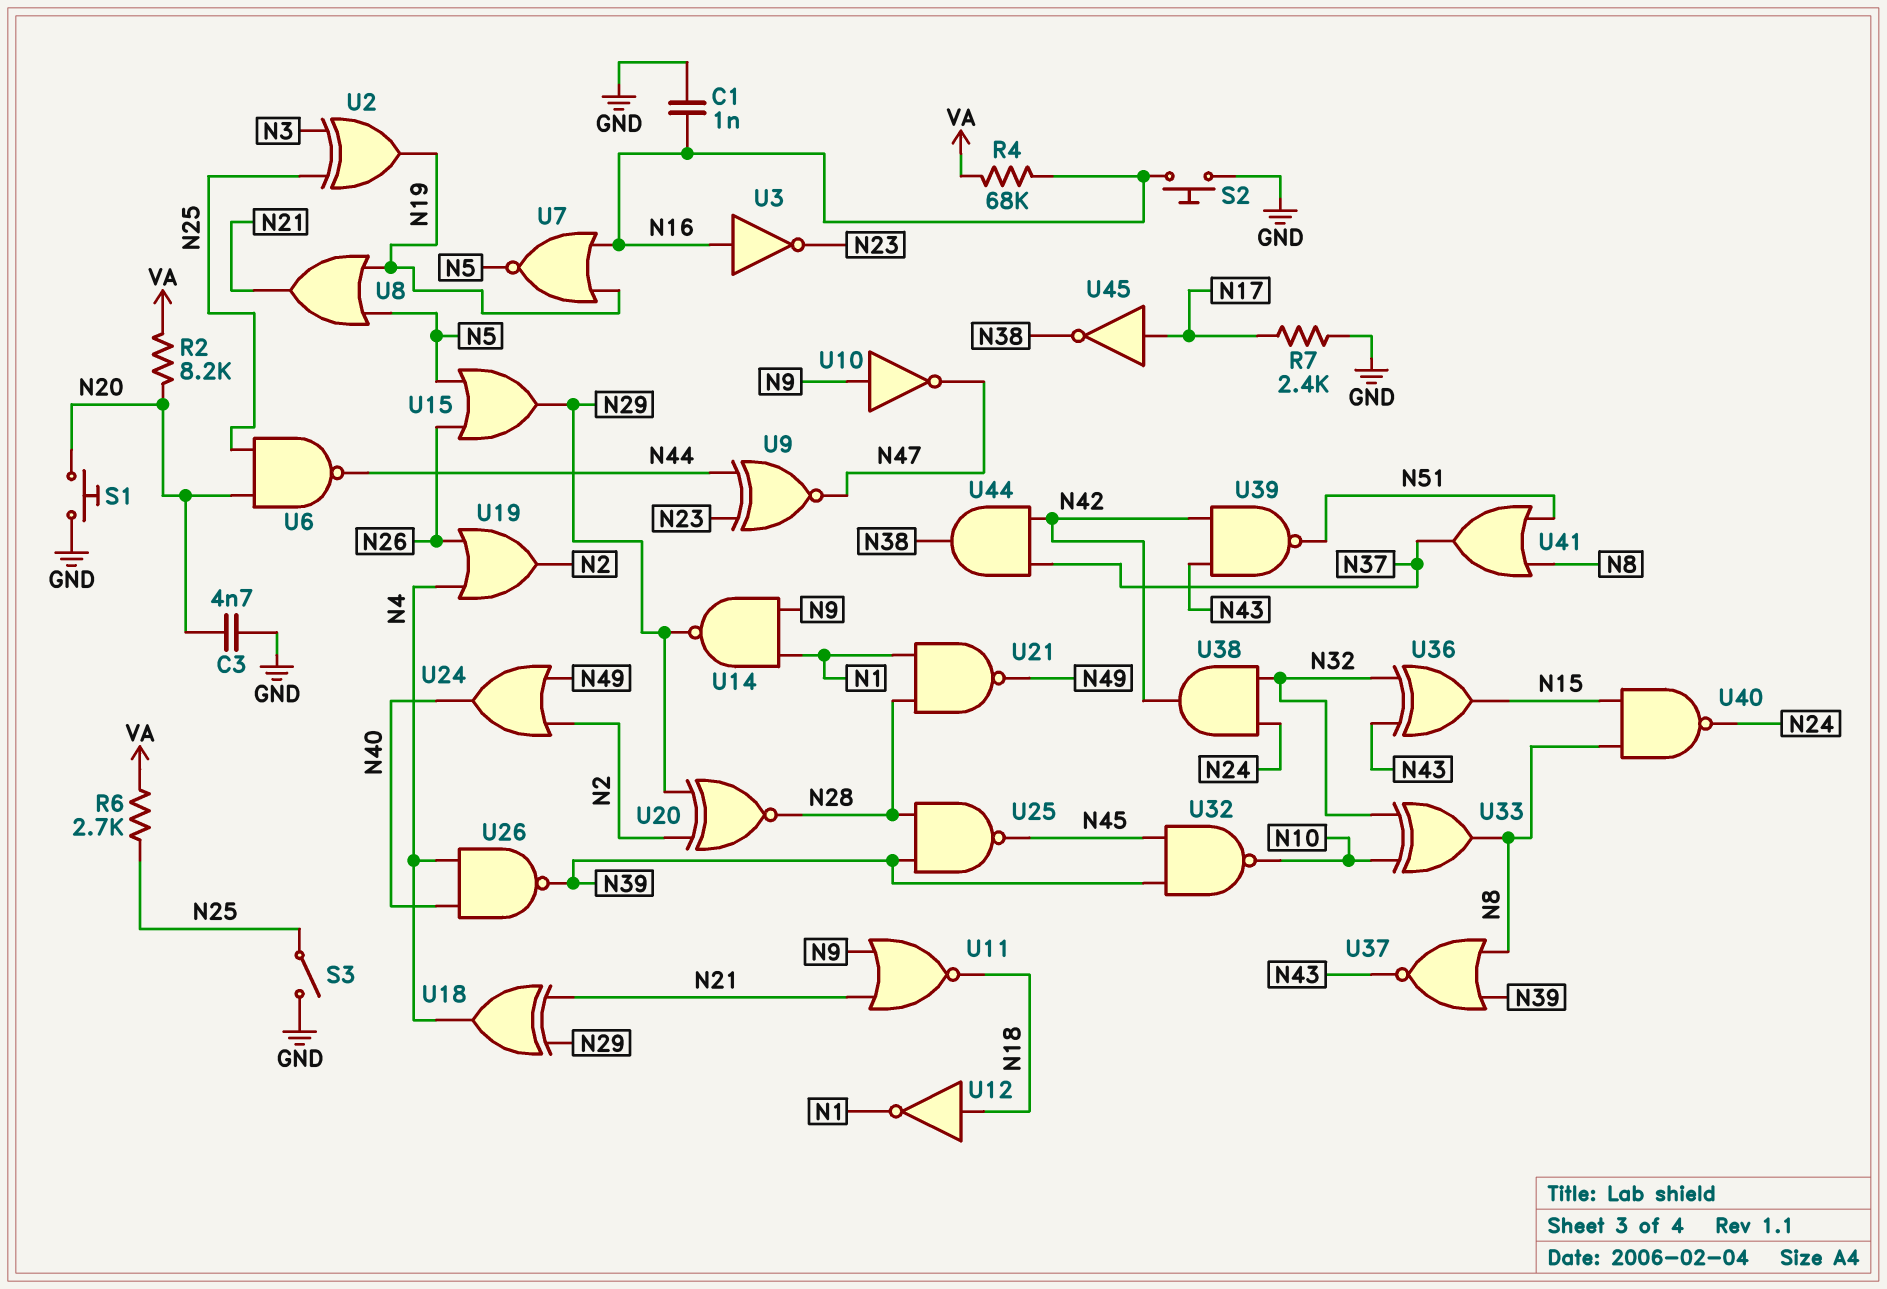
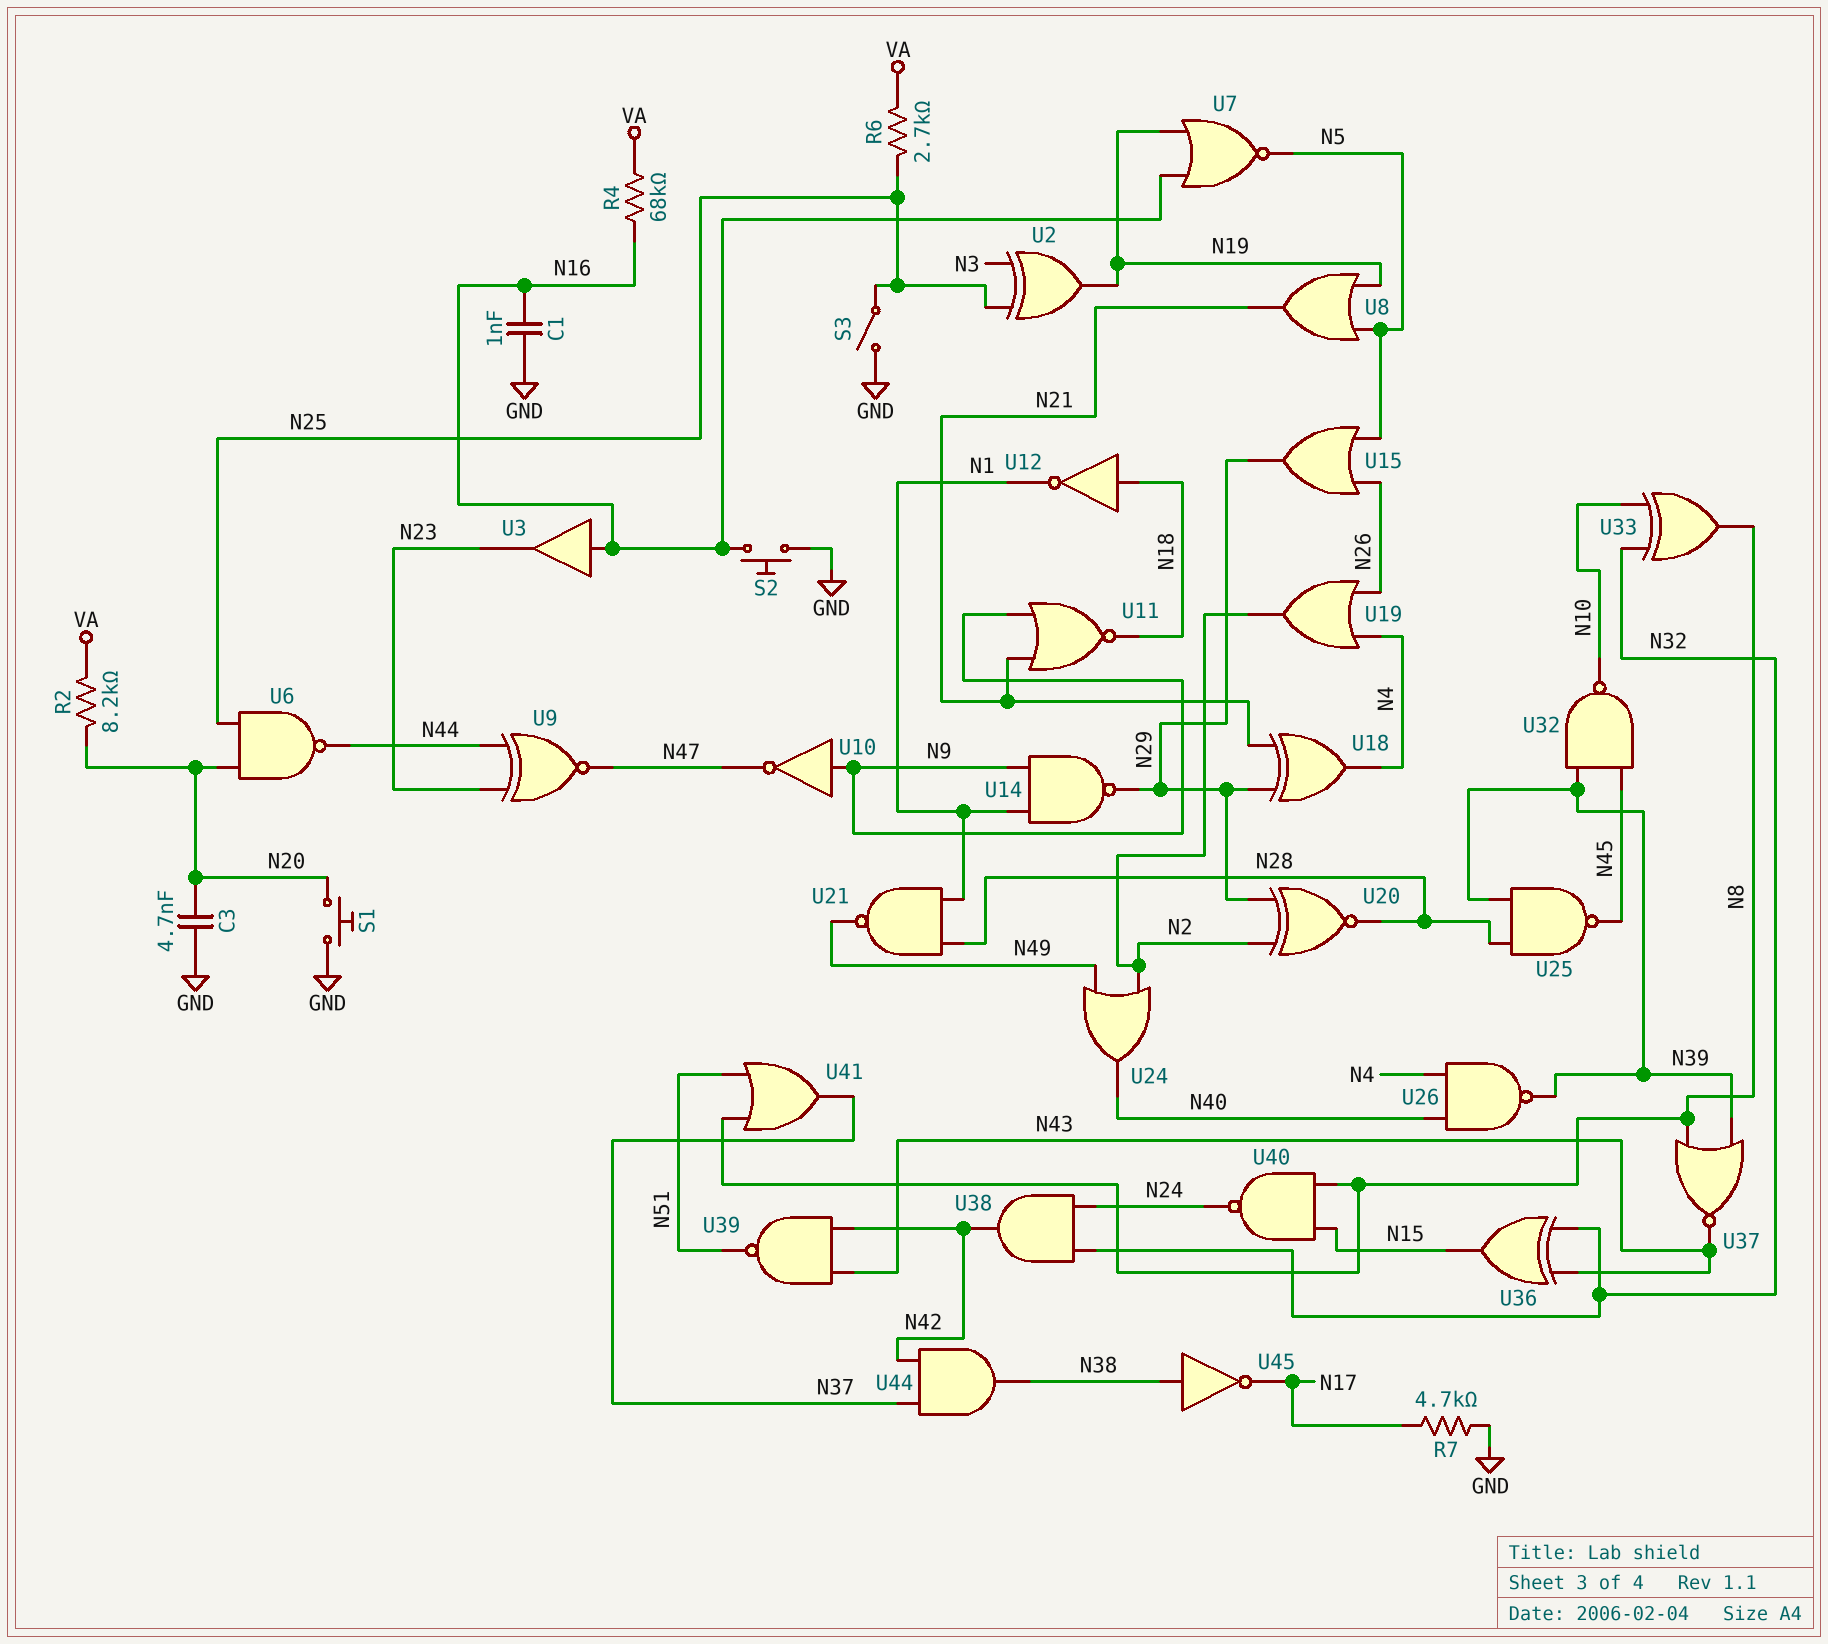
R7: 2.4k (GND, N17) -> 4.7k (GND, N17)
U3: NOT (in N16, out N23) -> buffer (in N16, out N23)
U45: NOT (in N17, out N38) -> NOT (in N38, out N17)

